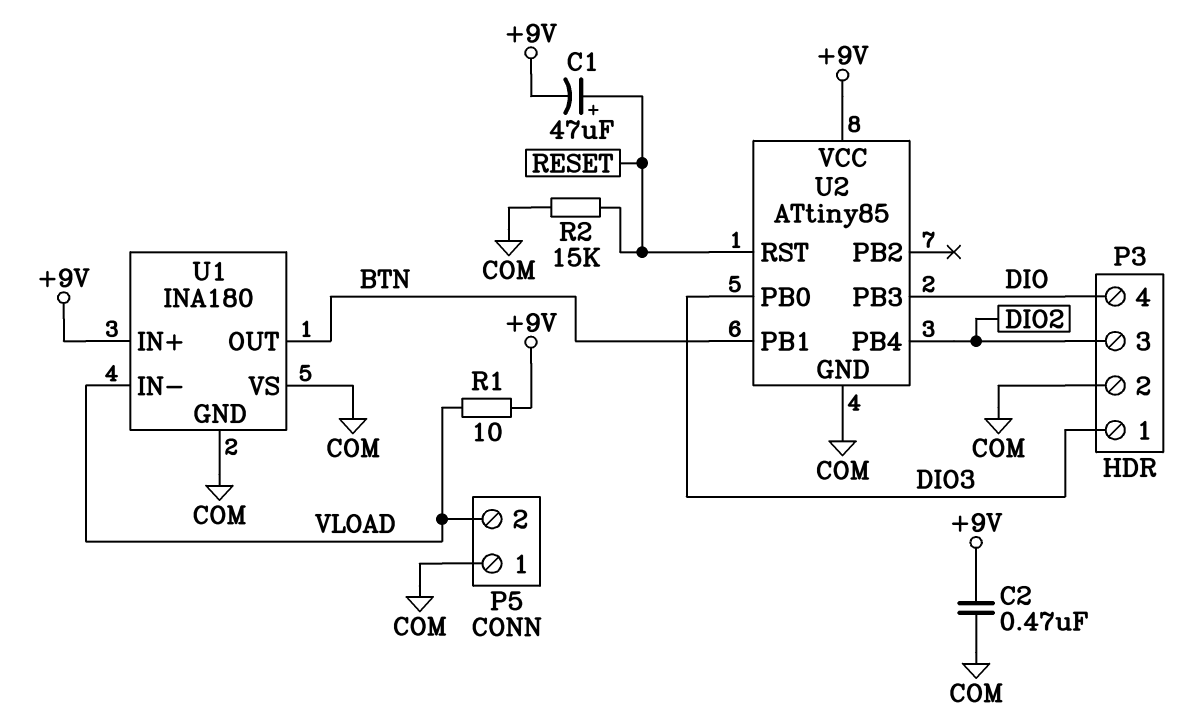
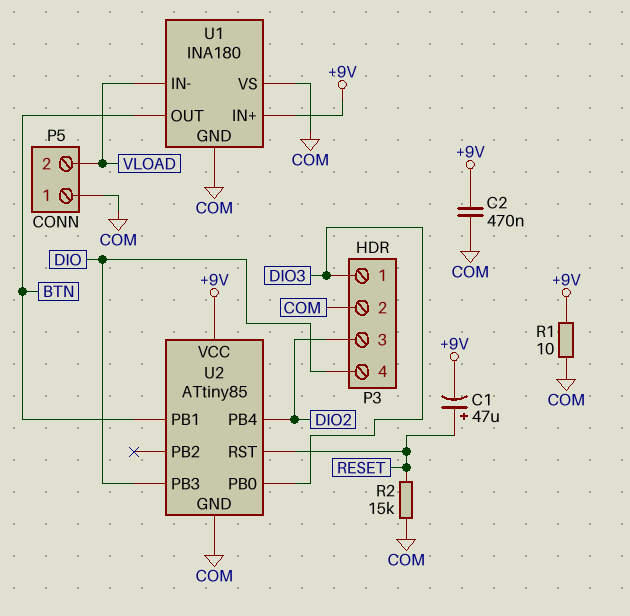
R1: 10 (+9V, VLOAD) -> 10 (+9V, COM)

